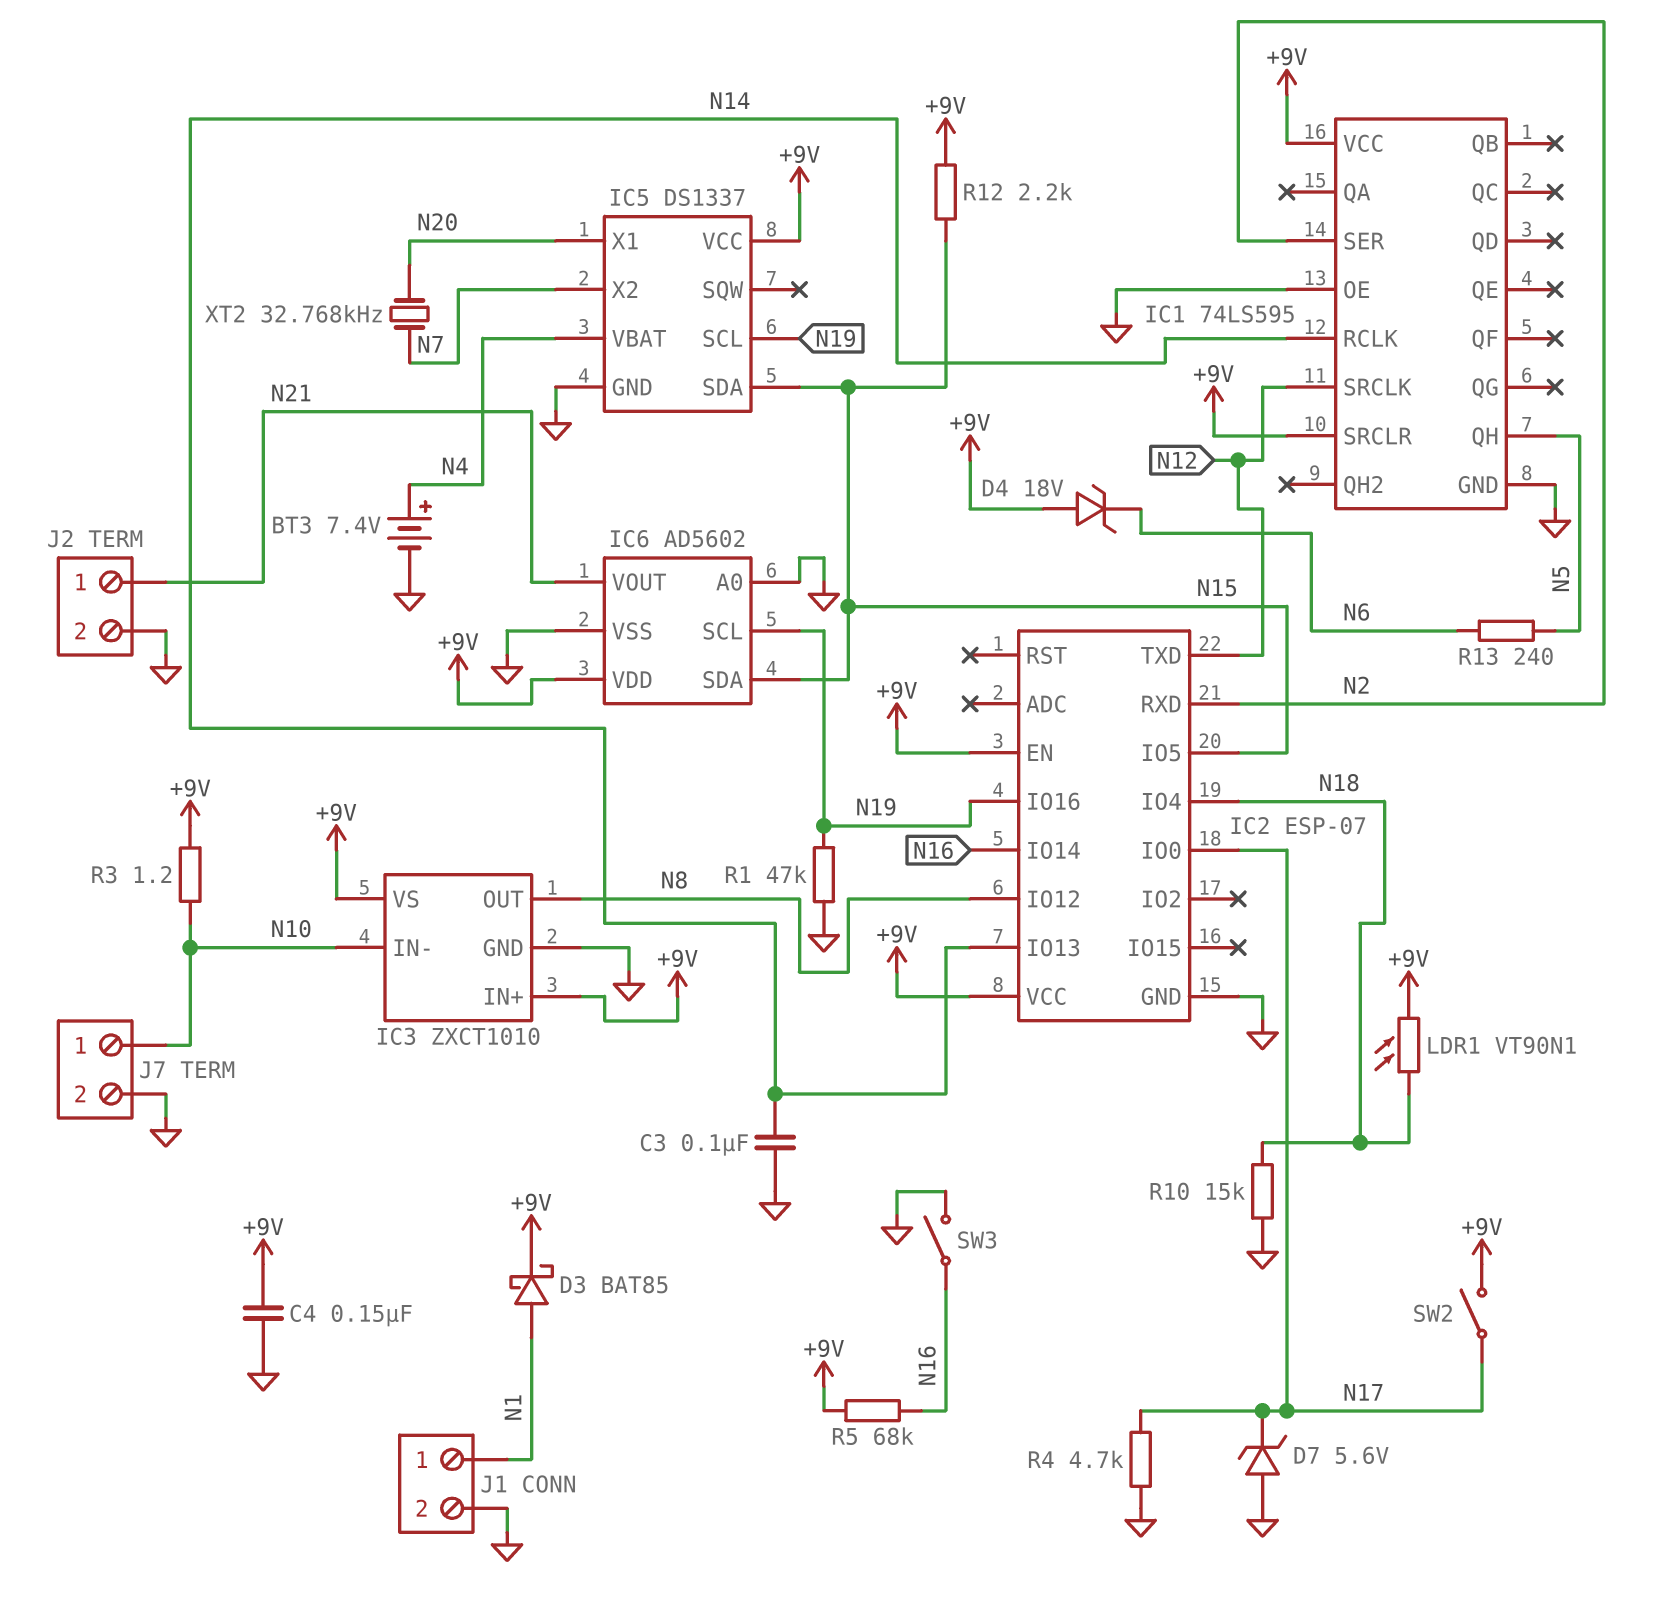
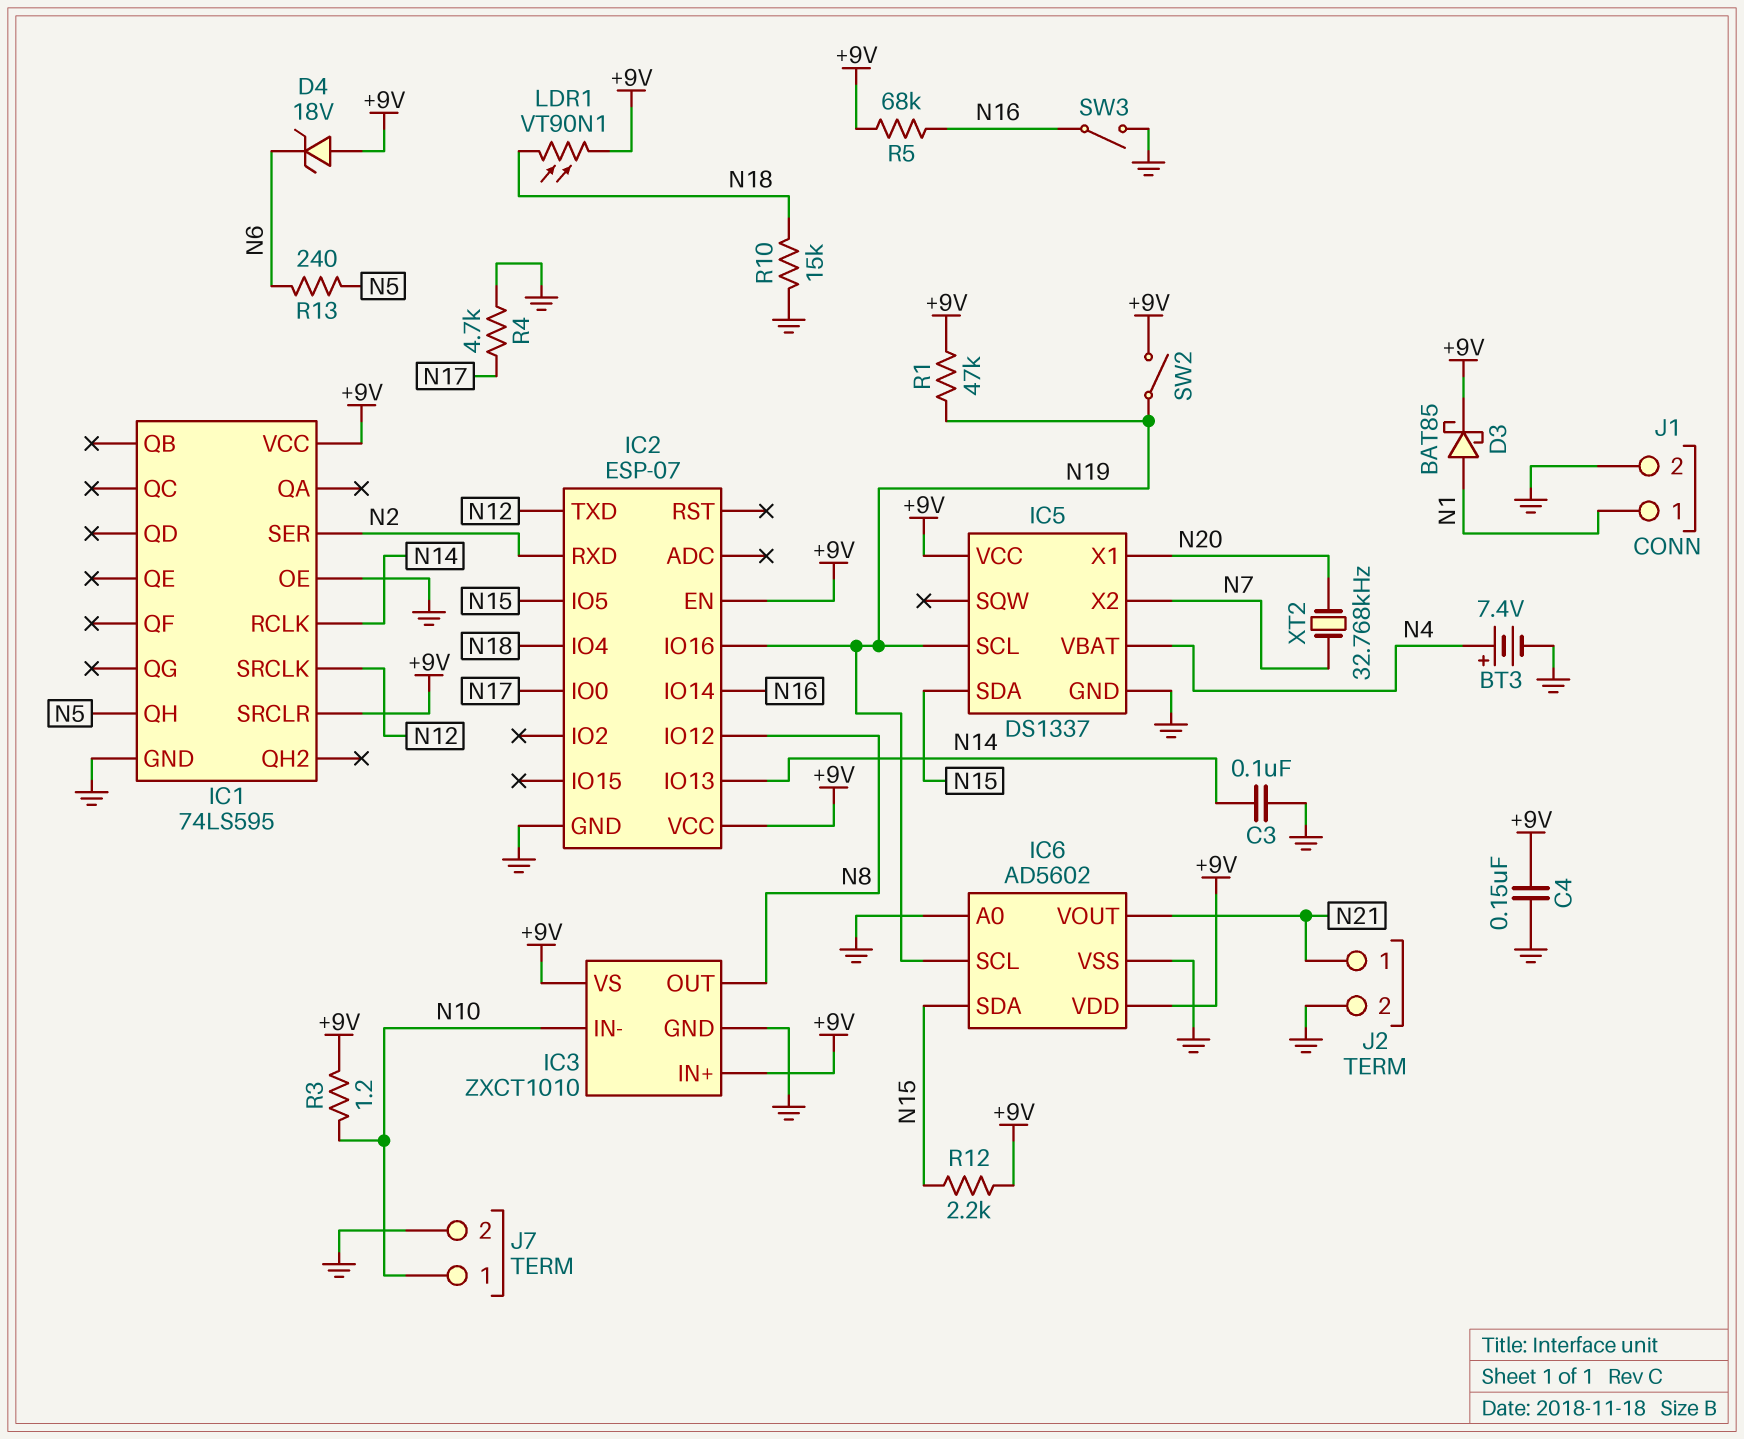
D7: zener 5.6V (A GND, K N17) -> none
R1: 47k (GND, N19) -> 47k (+9V, N19)
SW2: switch (+9V, N17) -> switch (+9V, N19)

